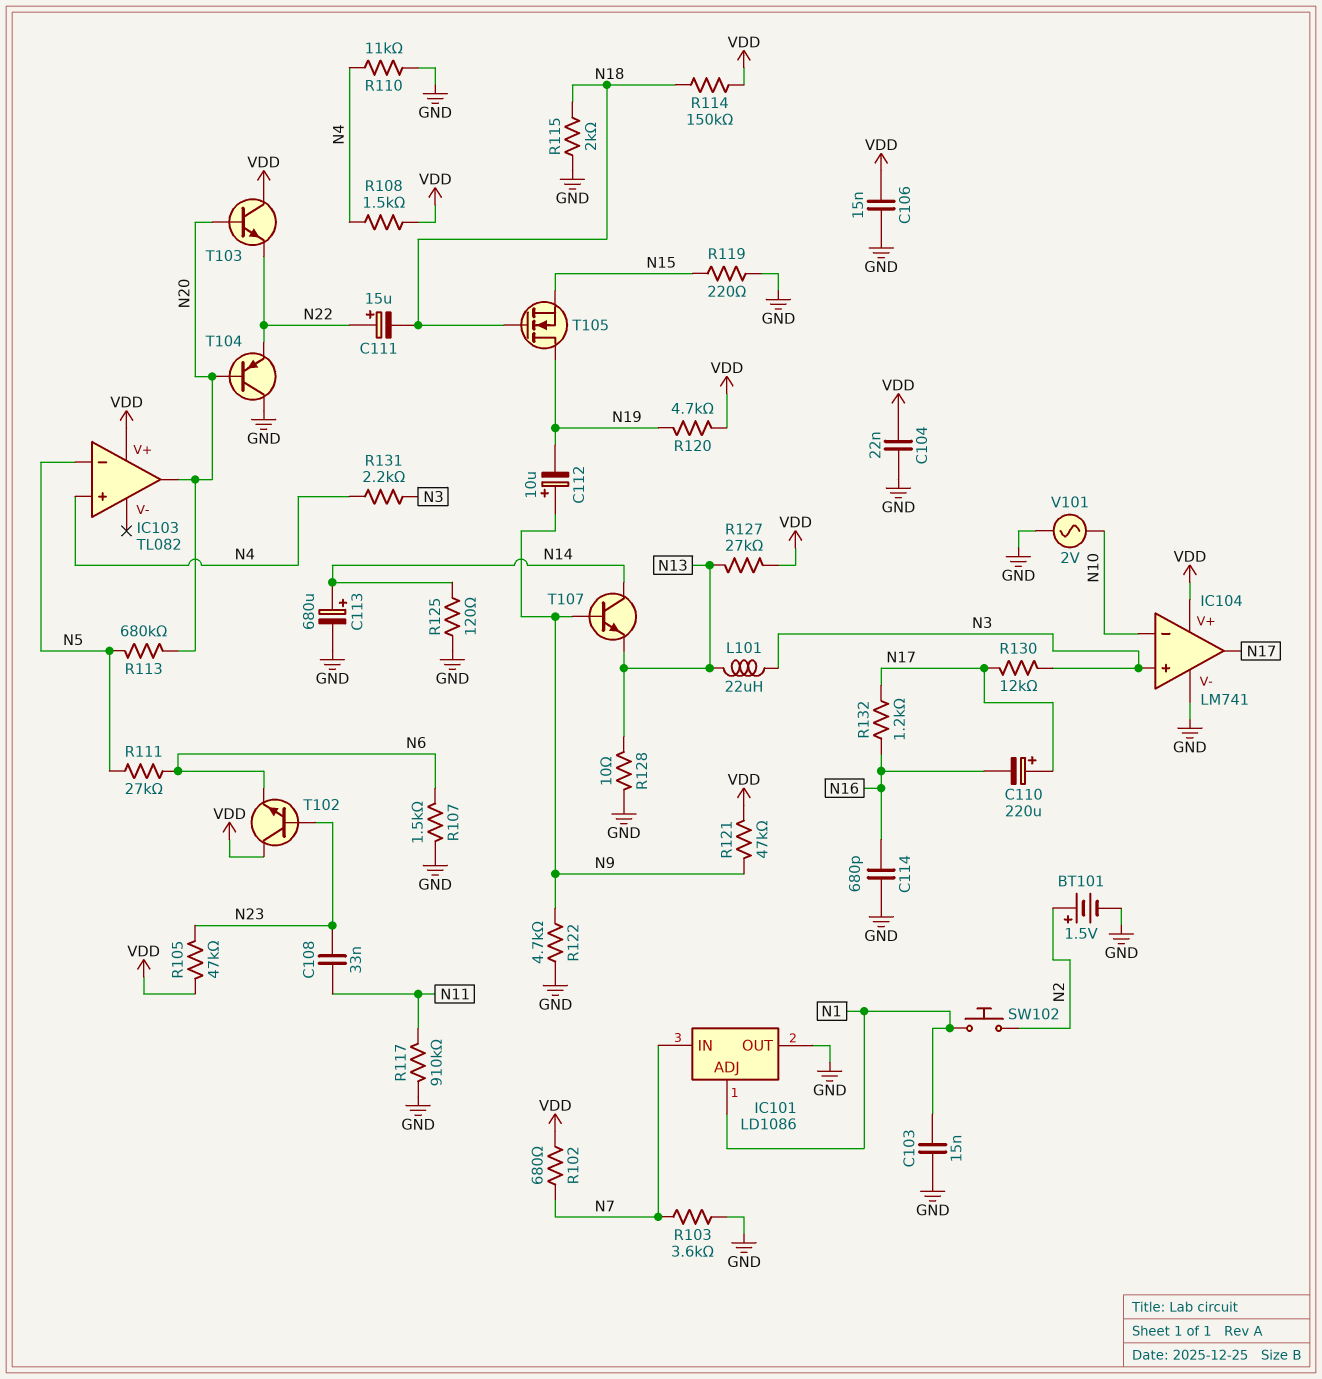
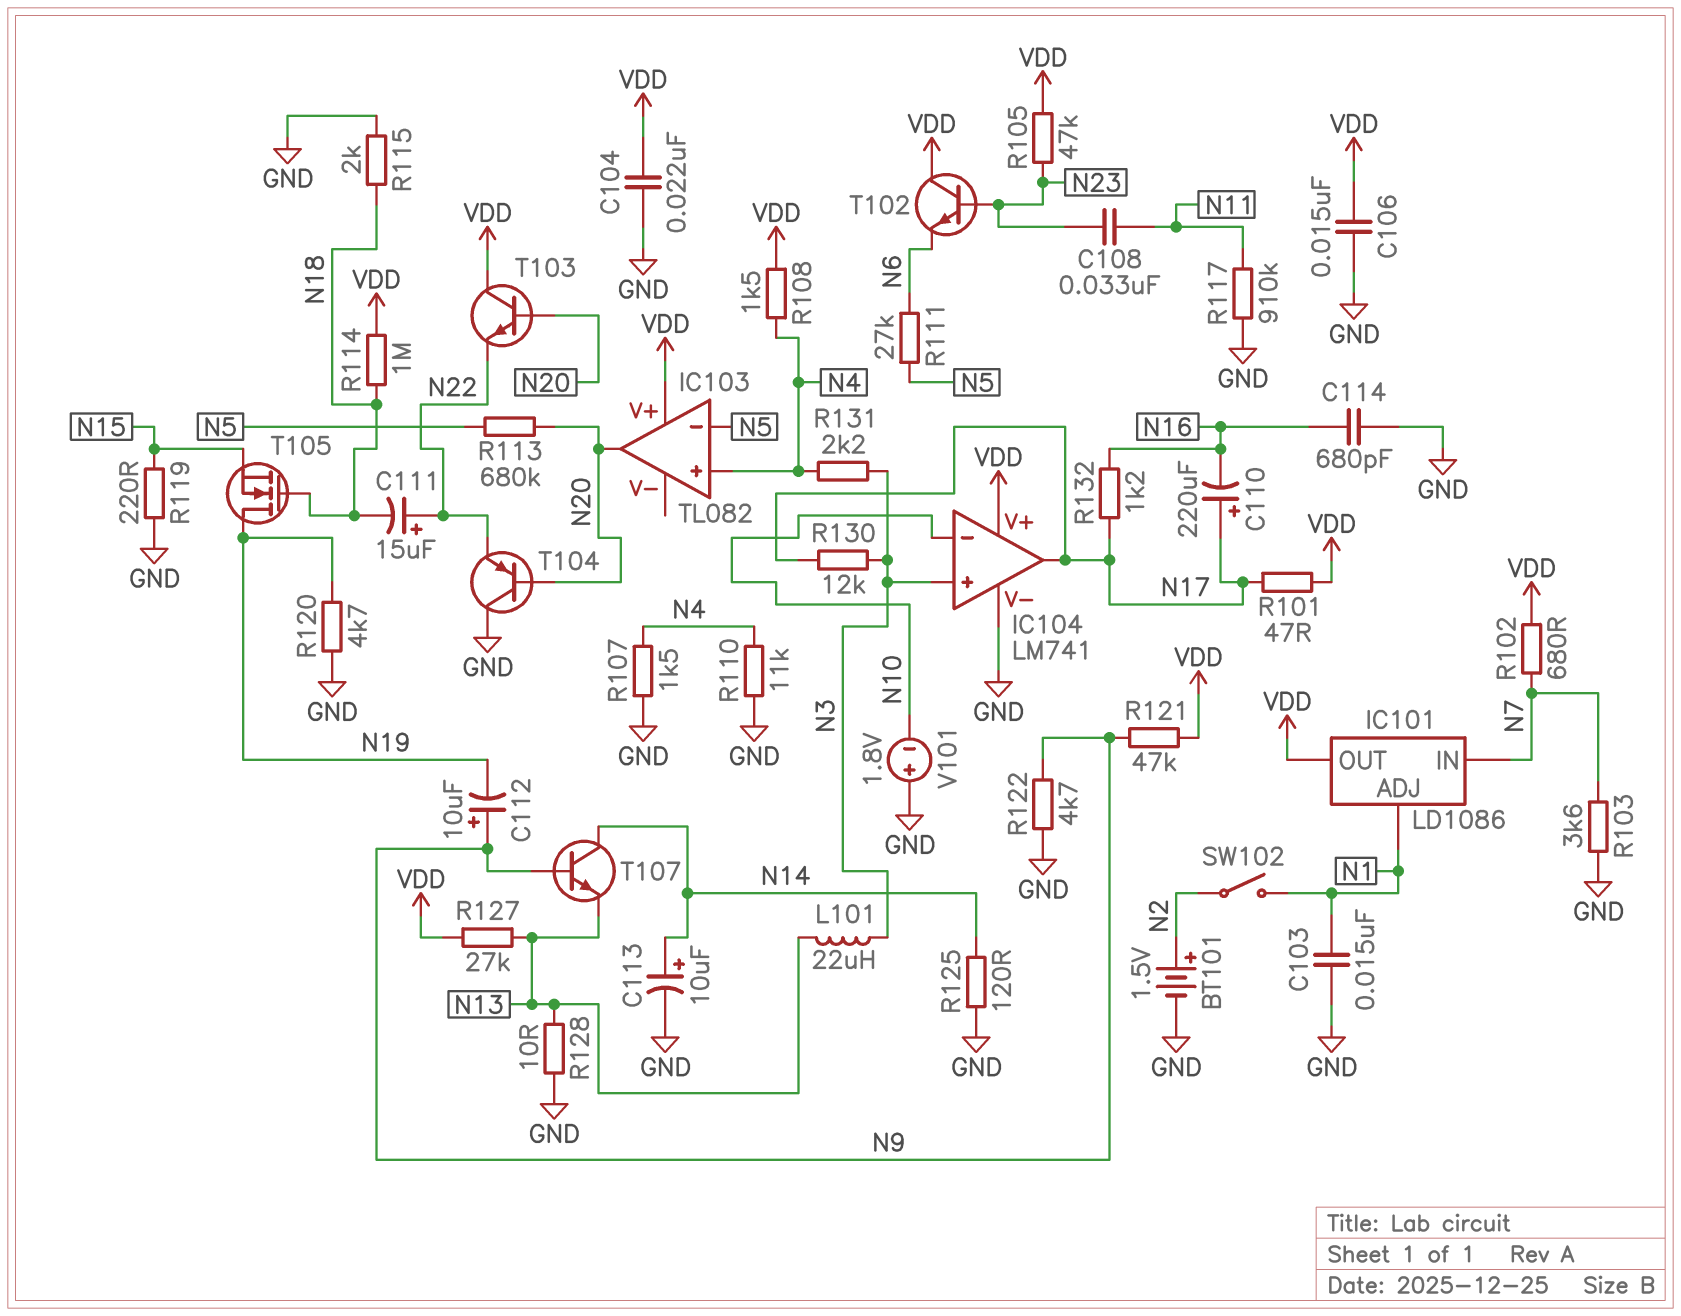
C113: 680uF (plus N14, minus GND) -> 10uF (plus N14, minus GND)
IC101 pin OUT: GND -> VDD
R101: none -> 47 (N17, VDD)
R107: 1.5k (GND, N6) -> 1.5k (GND, N4)
R114: 150k (N18, VDD) -> 1M (N18, VDD)
R120: 4.7k (N19, VDD) -> 4.7k (GND, N19)
SW102: button (N1, N2) -> switch (N1, N2)
V101: AC 2V (GND, N10) -> 1.8V (plus GND, minus N10)

